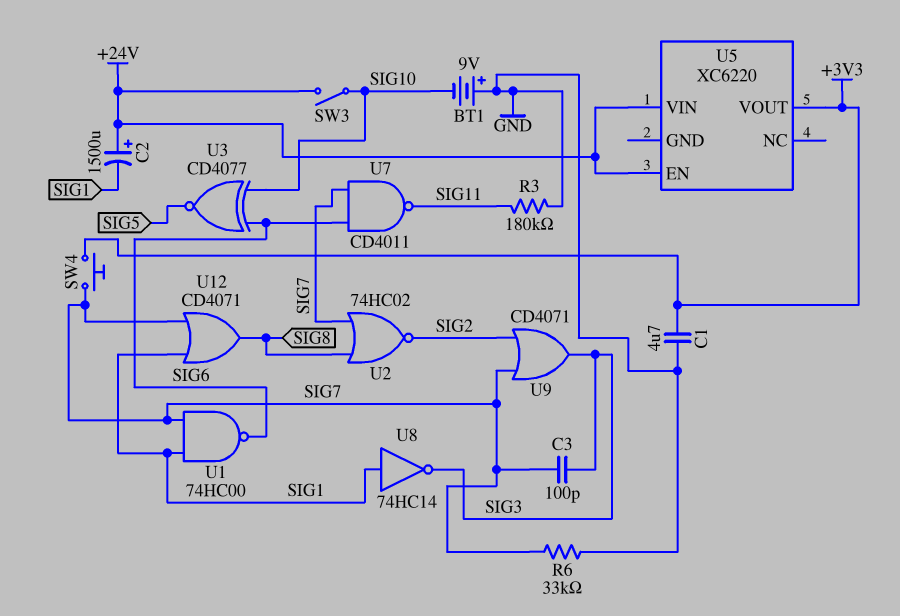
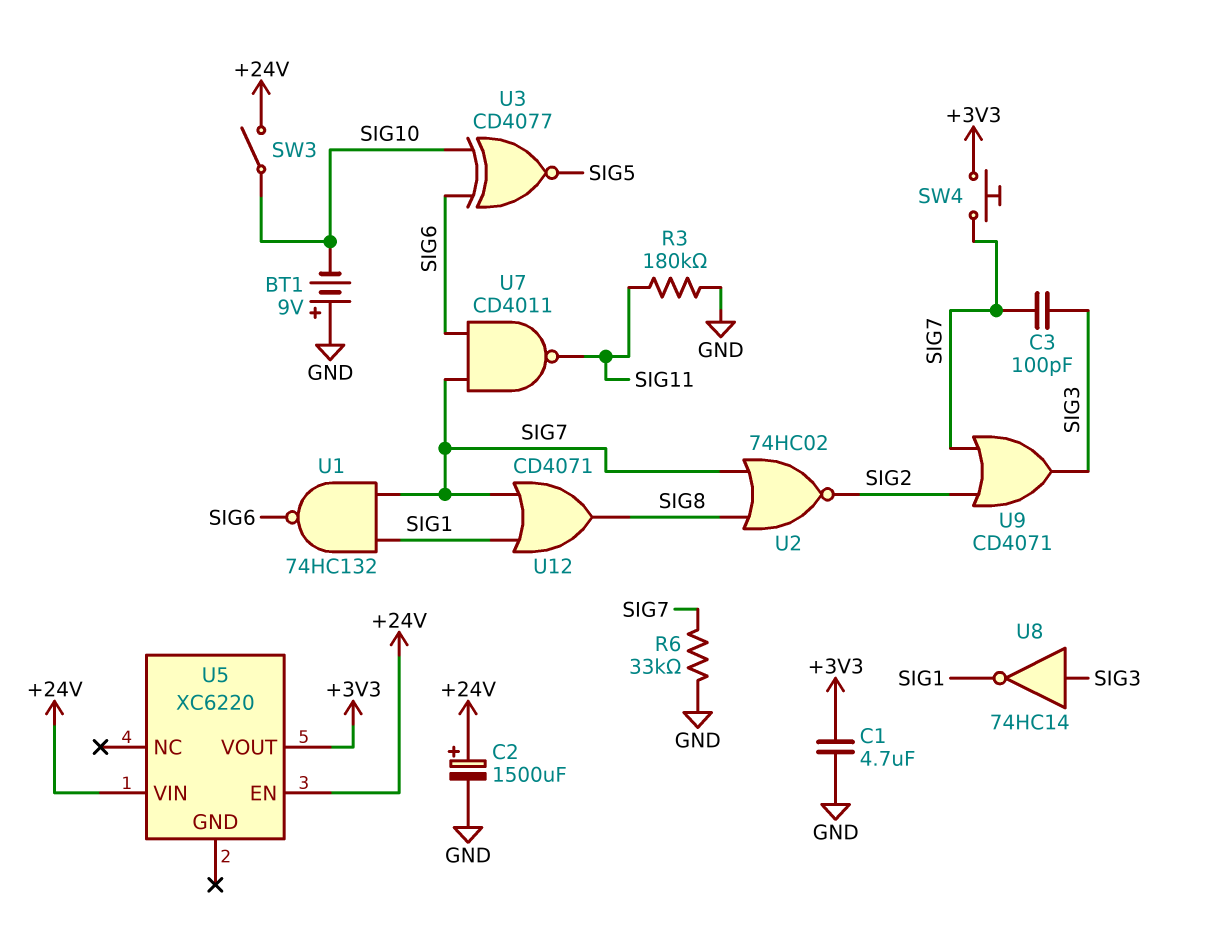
C2: 1500uF (plus +24V, minus SIG1) -> 1500uF (plus +24V, minus GND)
U1: NAND 74HC00 (in SIG1, in SIG7, out SIG6) -> NAND 74HC132 (in SIG1, in SIG7, out SIG6)
U8: NOT 74HC14 (in SIG1, out SIG3) -> NOT 74HC14 (in SIG3, out SIG1)

